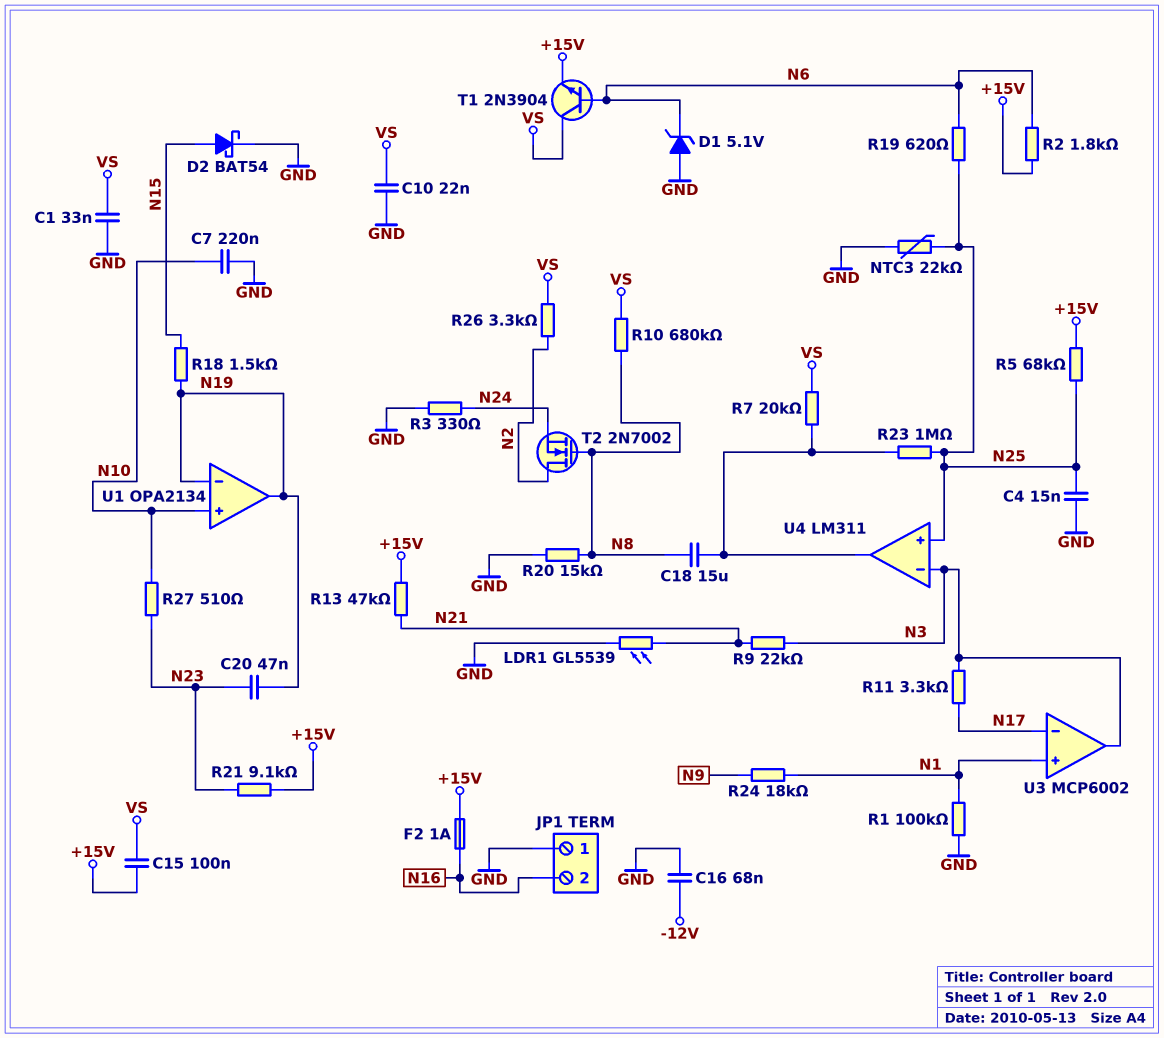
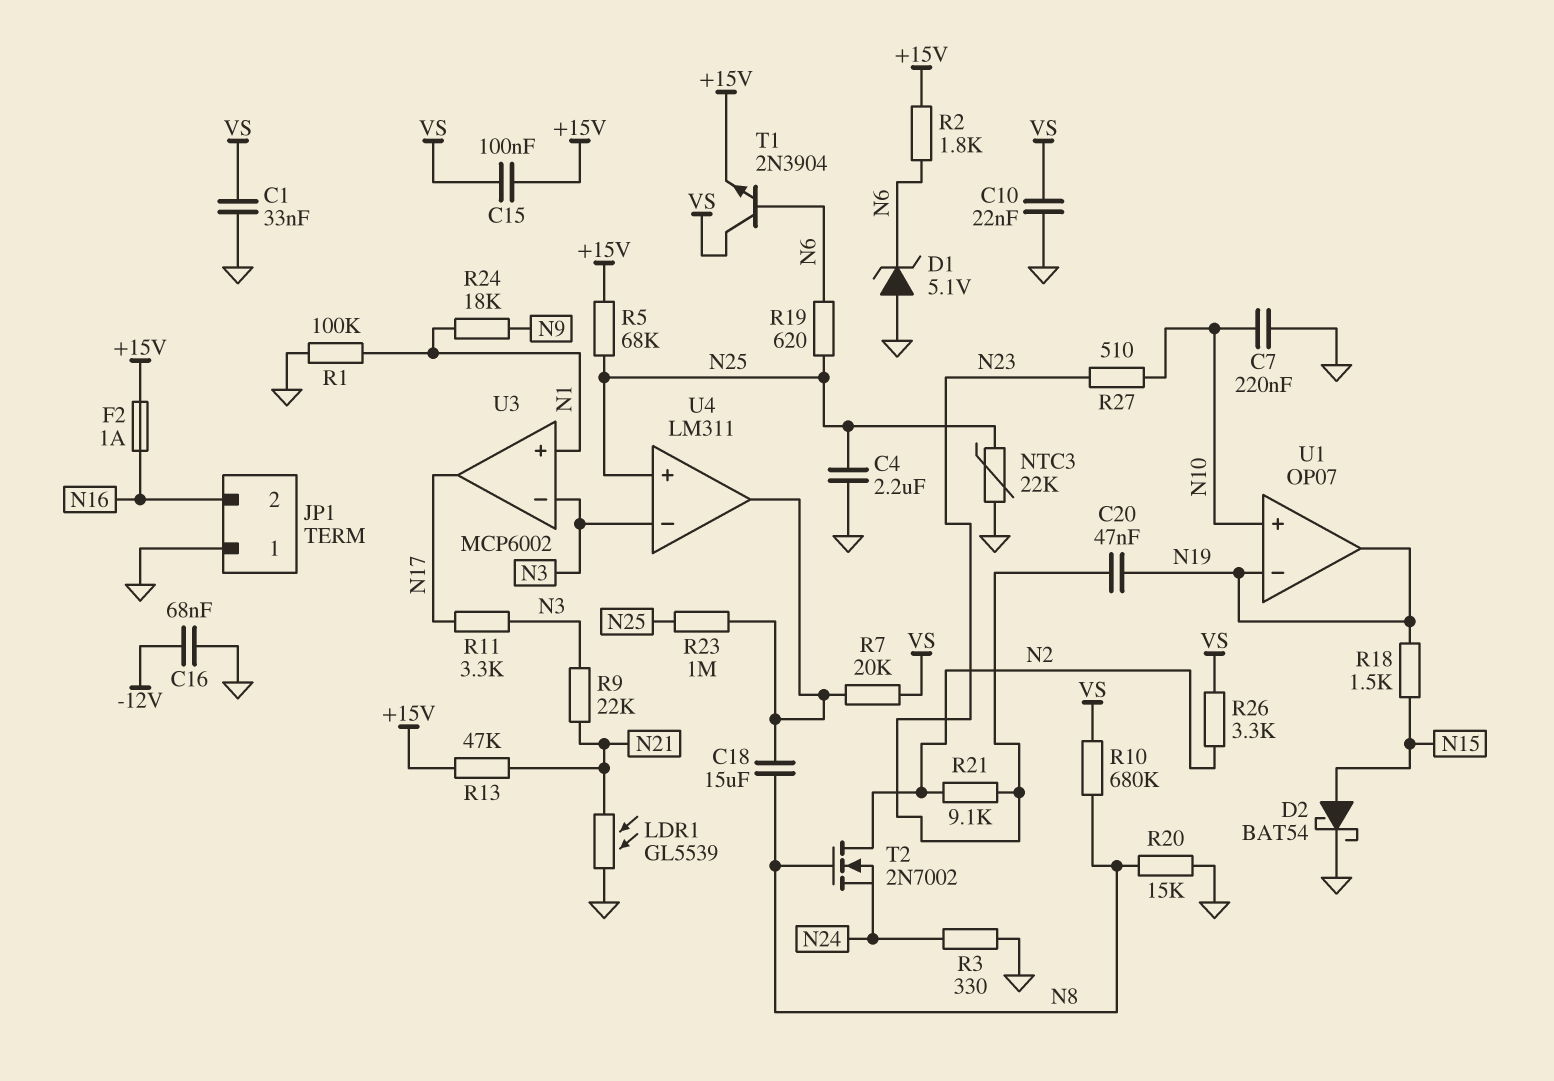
C4: 15nF (GND, N25) -> 2.2uF (GND, N25)
R21: 9.1k (+15V, N23) -> 9.1k (N2, N23)
U1: OPA2134 -> OP07
U3 pin in-: N17 -> N3
U3 pin out: N3 -> N17

